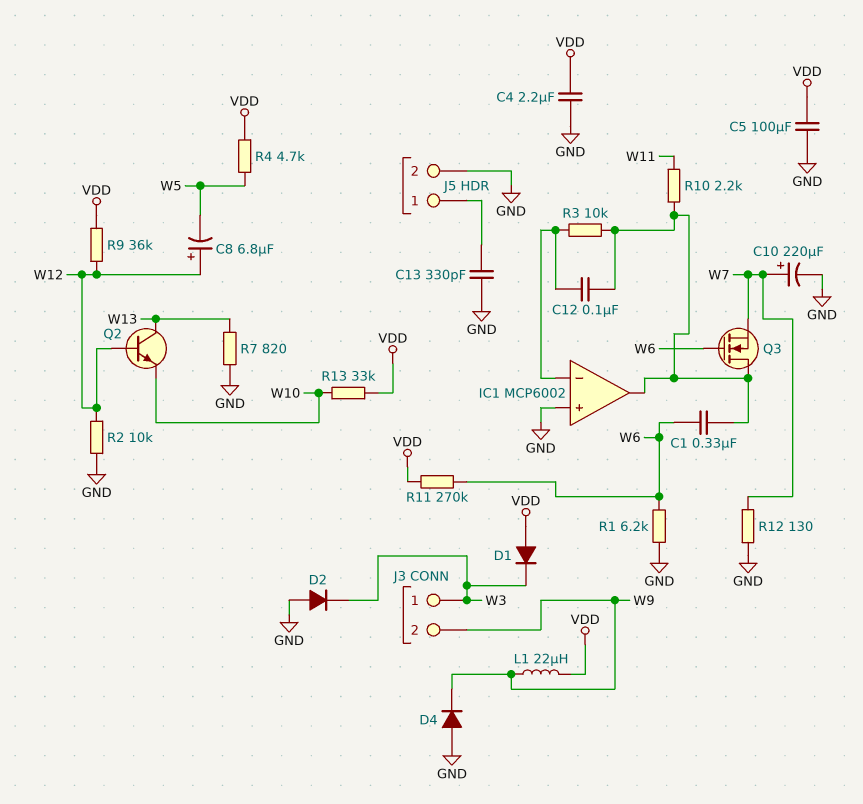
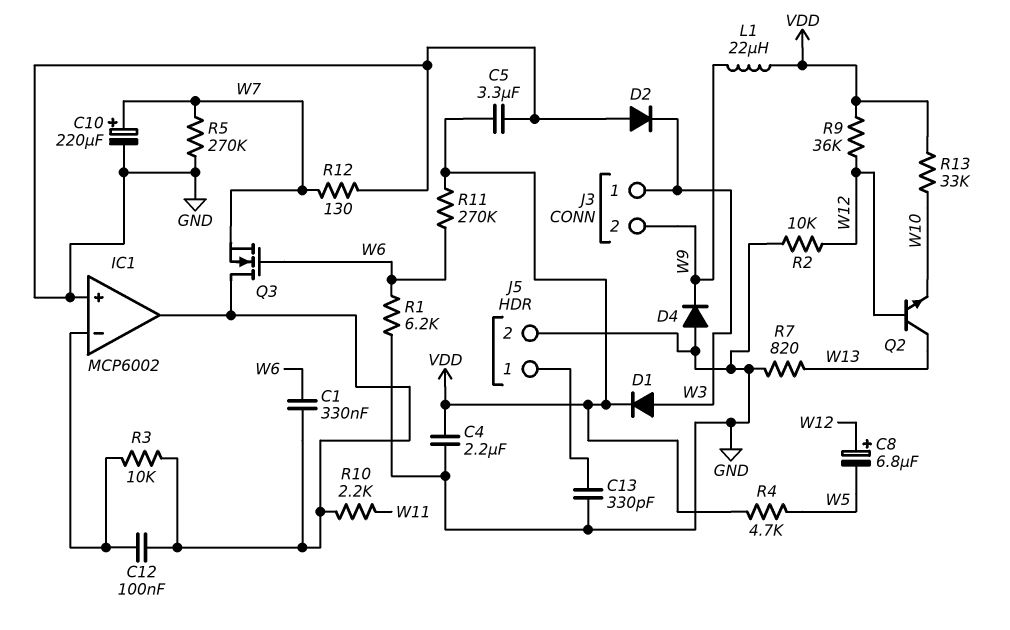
C5: 100uF (GND, VDD) -> 3.3uF (GND, VDD)
D1: diode (A VDD, K W3) -> diode (A W3, K VDD)
R5: none -> 270k (GND, W7)

